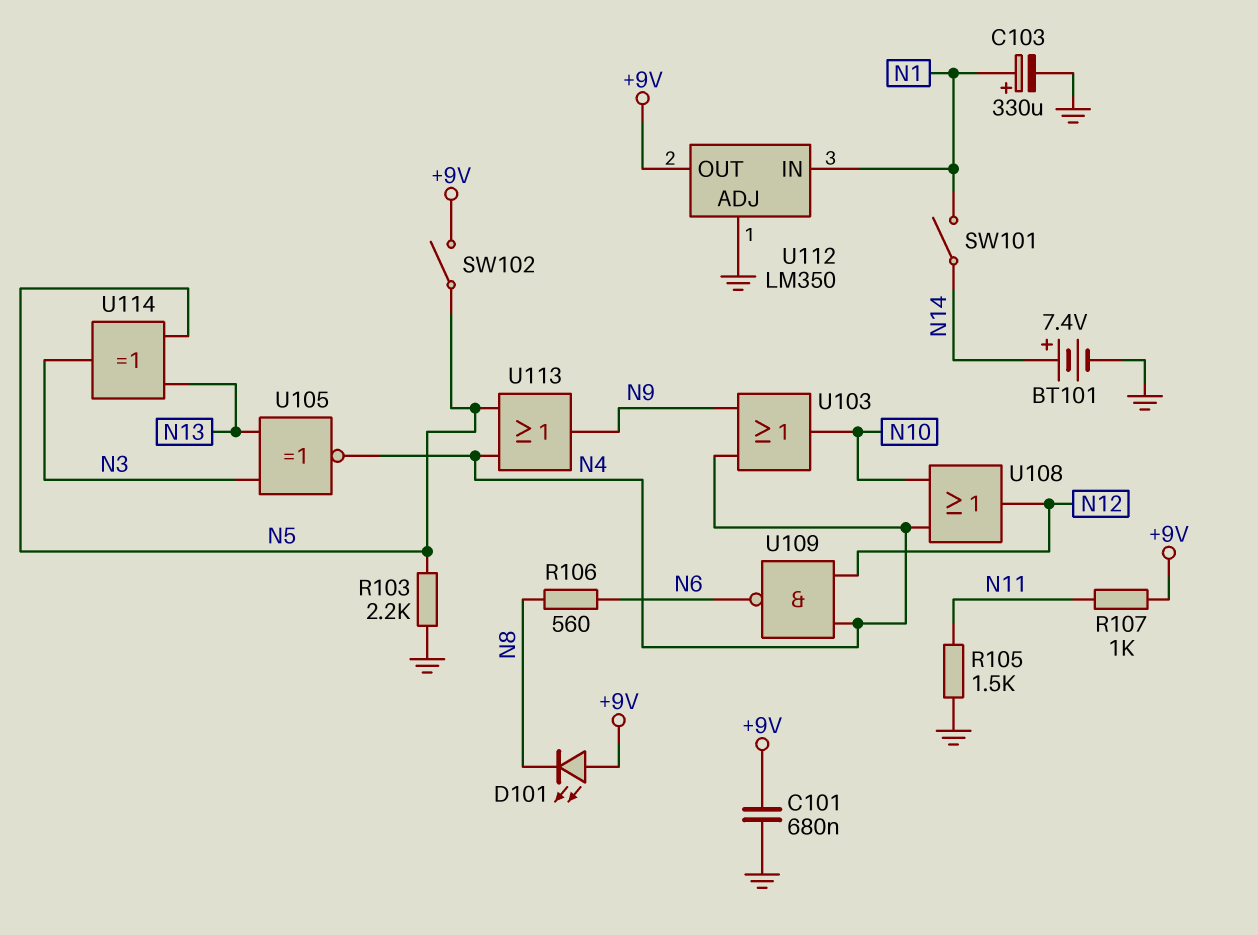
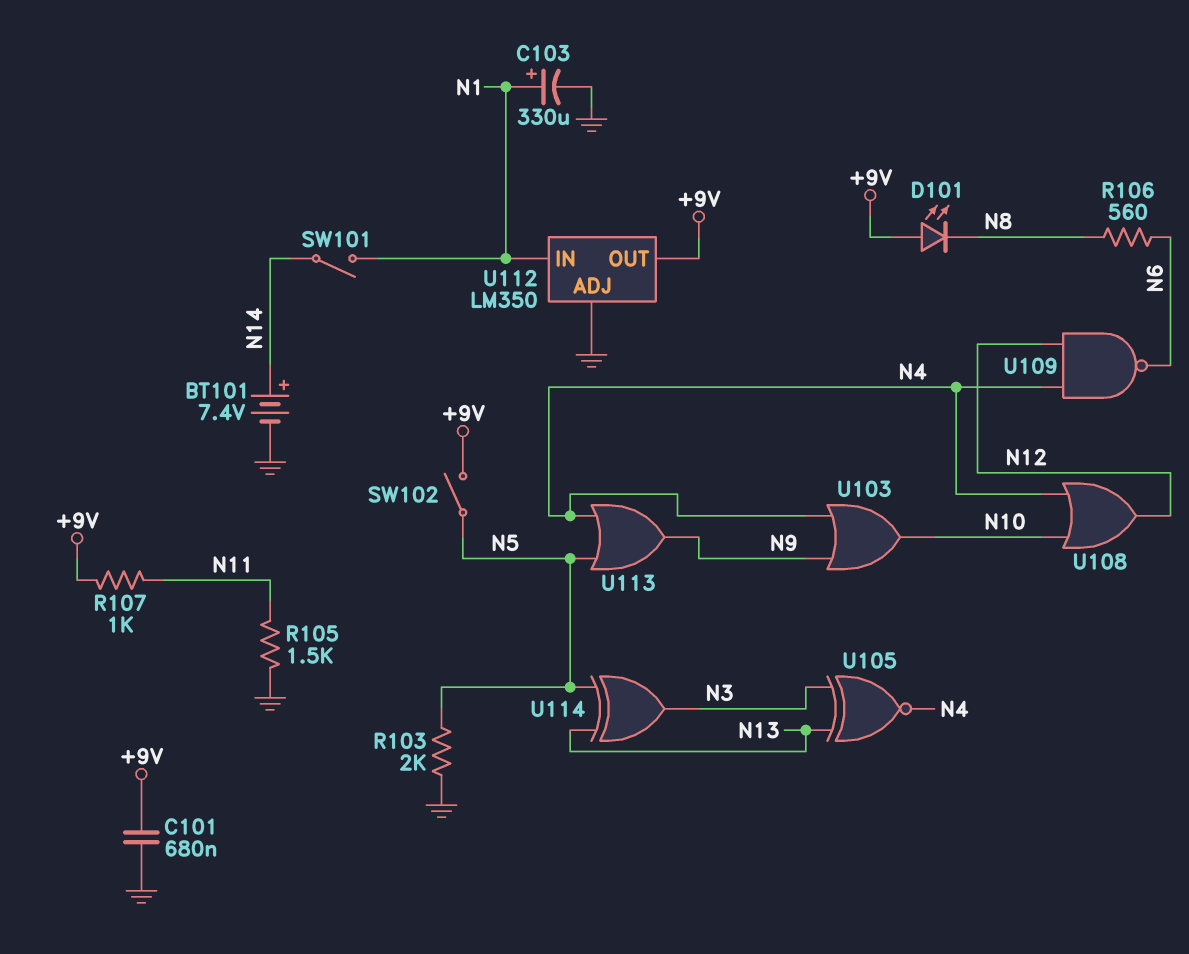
R103: 2.2k (GND, N5) -> 2k (GND, N5)

